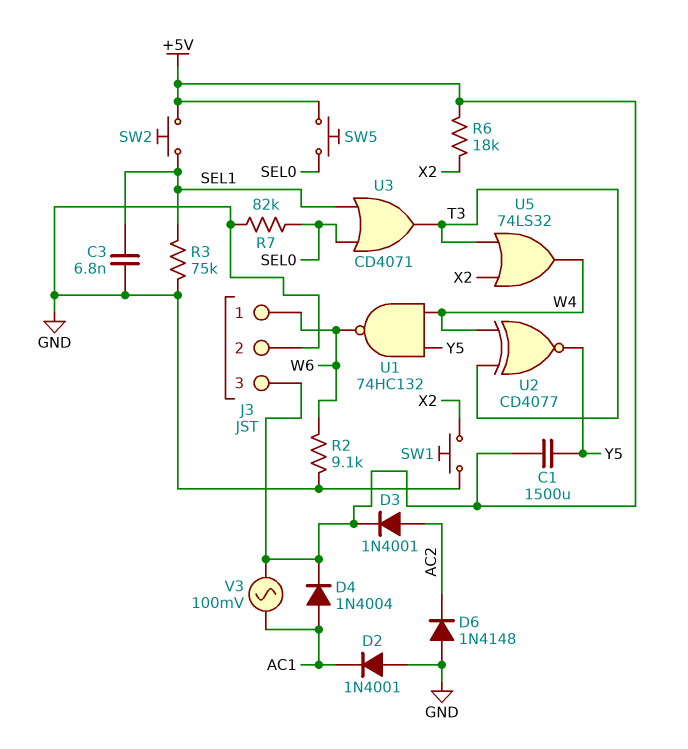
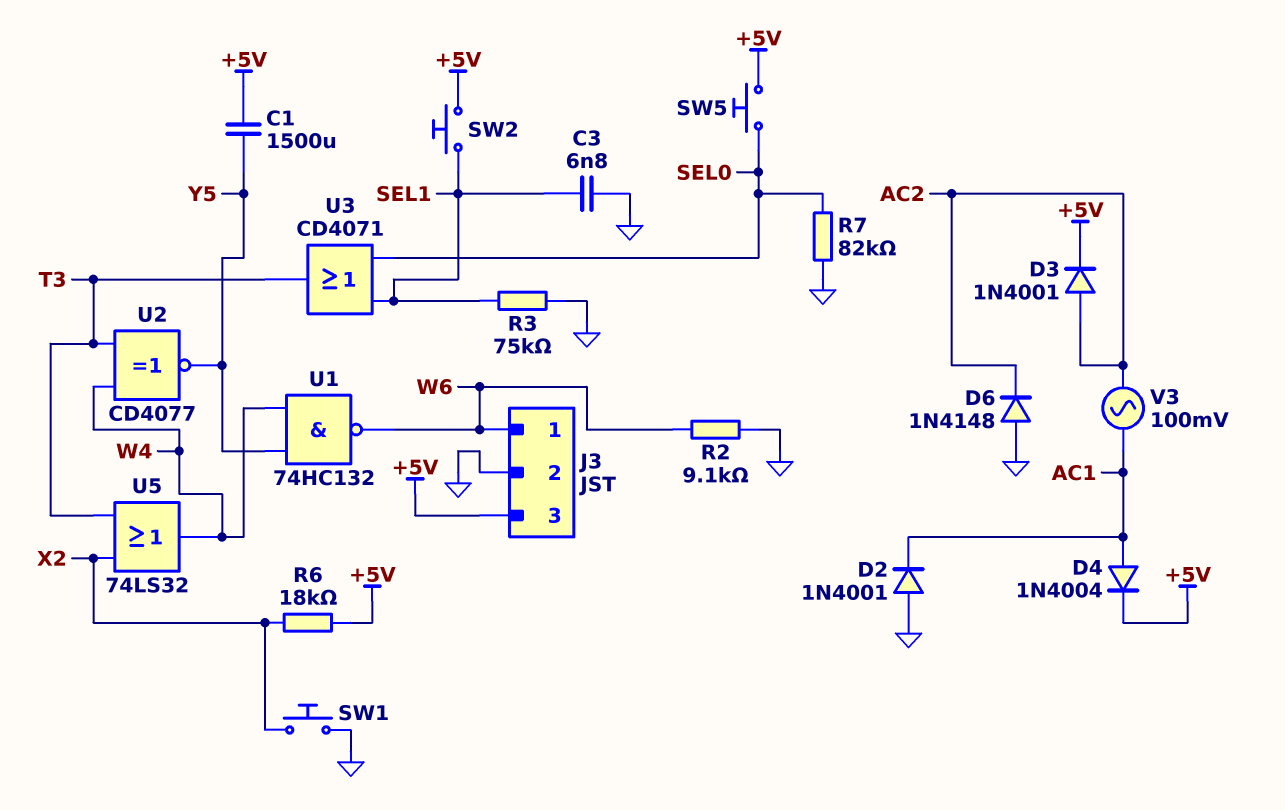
V3: AC 100mV (+5V, AC1) -> AC 100mV (AC1, AC2)

